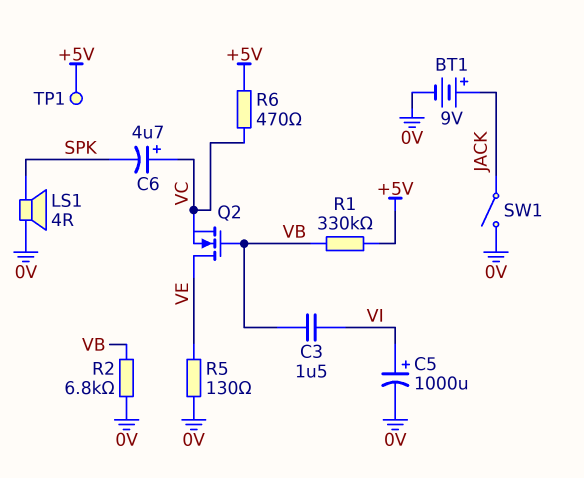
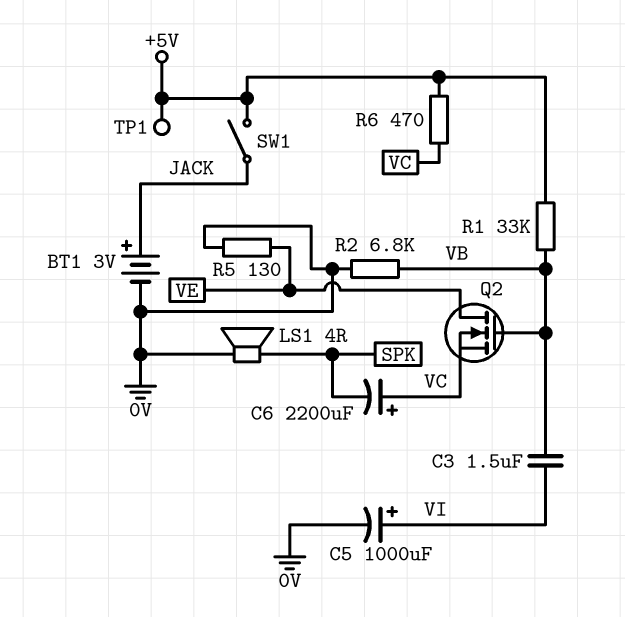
BT1: 9V (plus JACK, minus 0V) -> 3V (plus JACK, minus 0V)
C6: 4.7uF (plus VC, minus SPK) -> 2200uF (plus VC, minus SPK)
R1: 330k (+5V, VB) -> 33k (+5V, VB)
SW1: switch (0V, JACK) -> switch (+5V, JACK)

